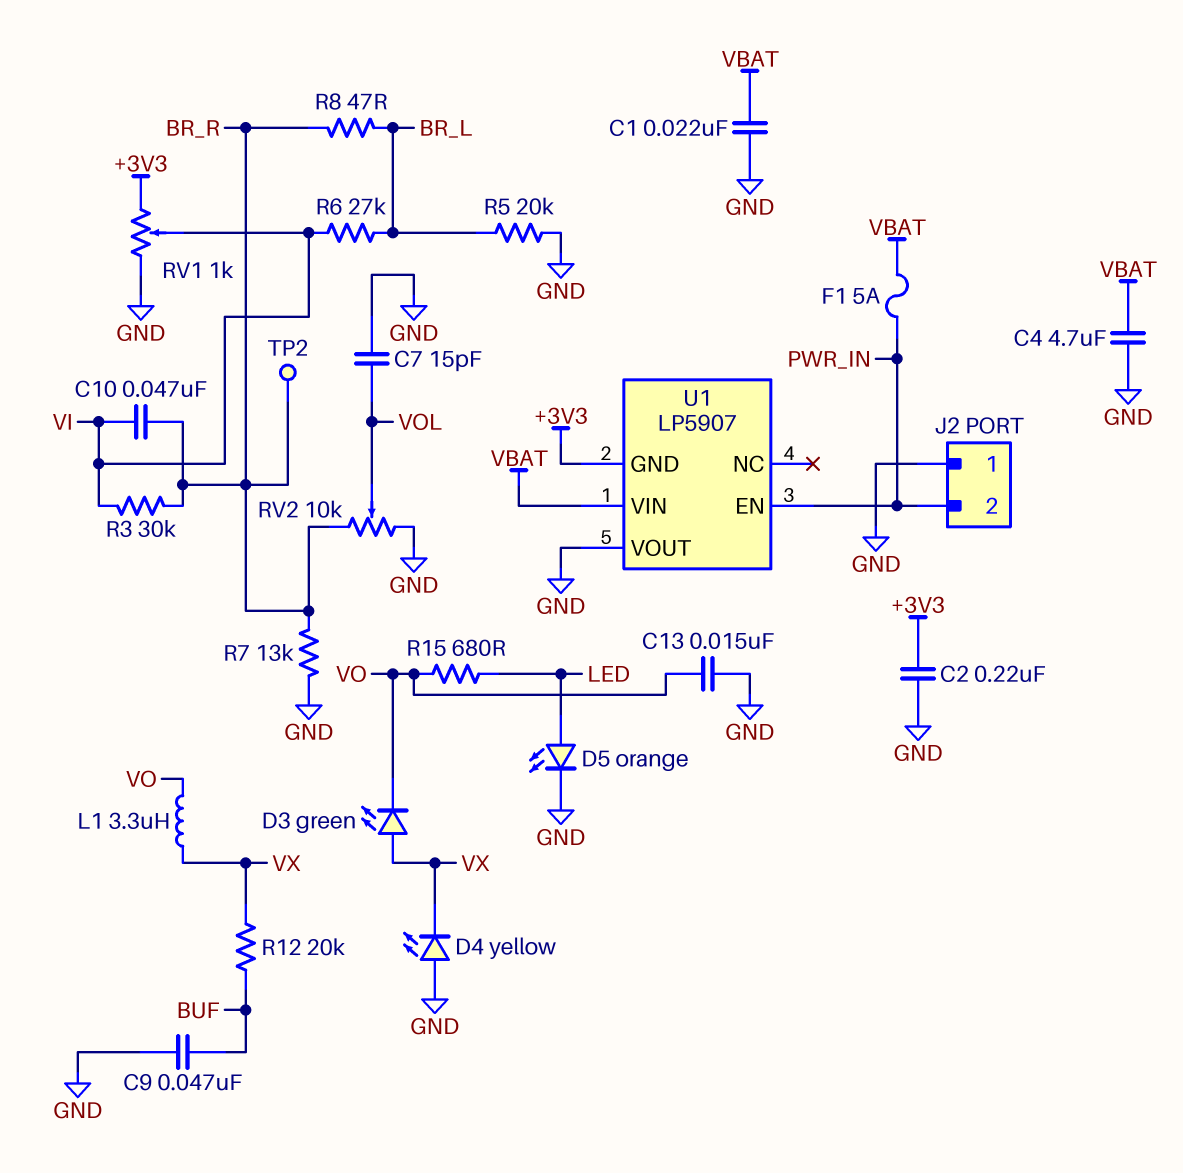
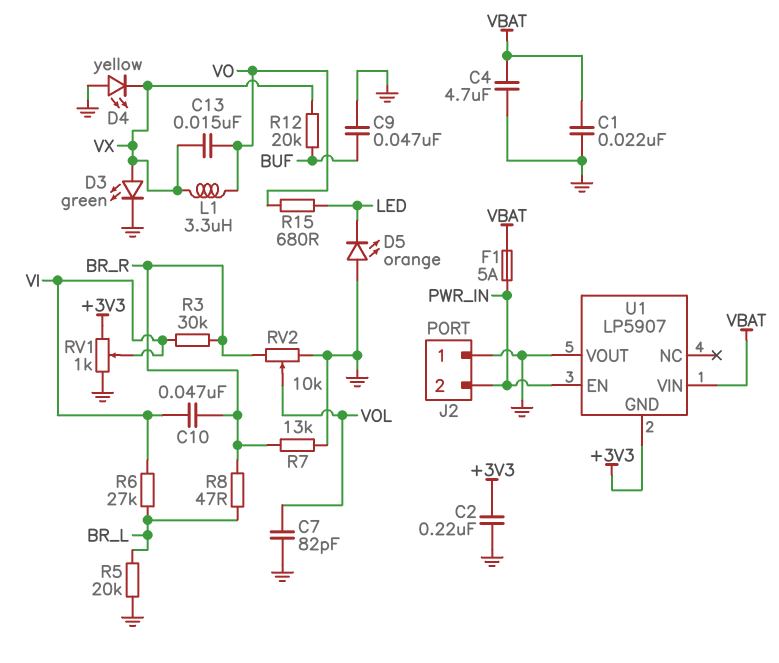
C7: 15pF (GND, VOL) -> 82pF (GND, VOL)
C13: 15nF (GND, VO) -> 15nF (VO, VX)
D3: LED green (A VX, K VO) -> LED green (A VX, K GND)
D5: LED orange (A LED, K GND) -> LED orange (A GND, K LED)
TP2: test point (BR_R) -> none

